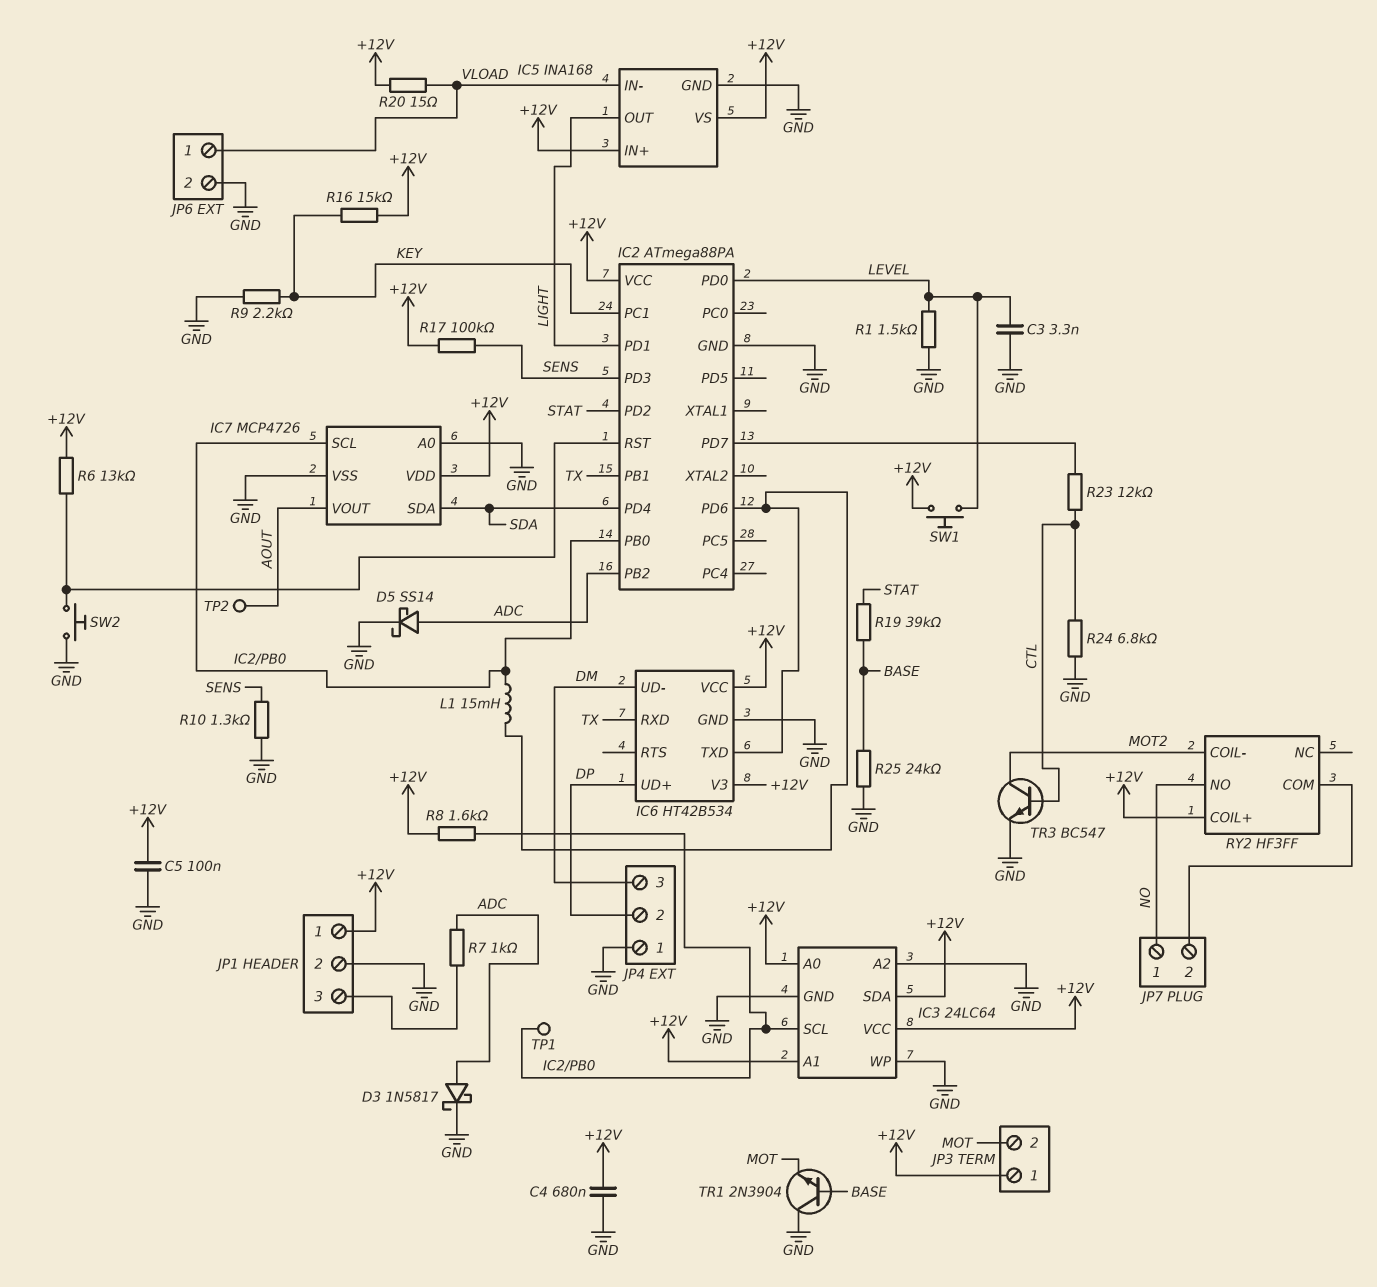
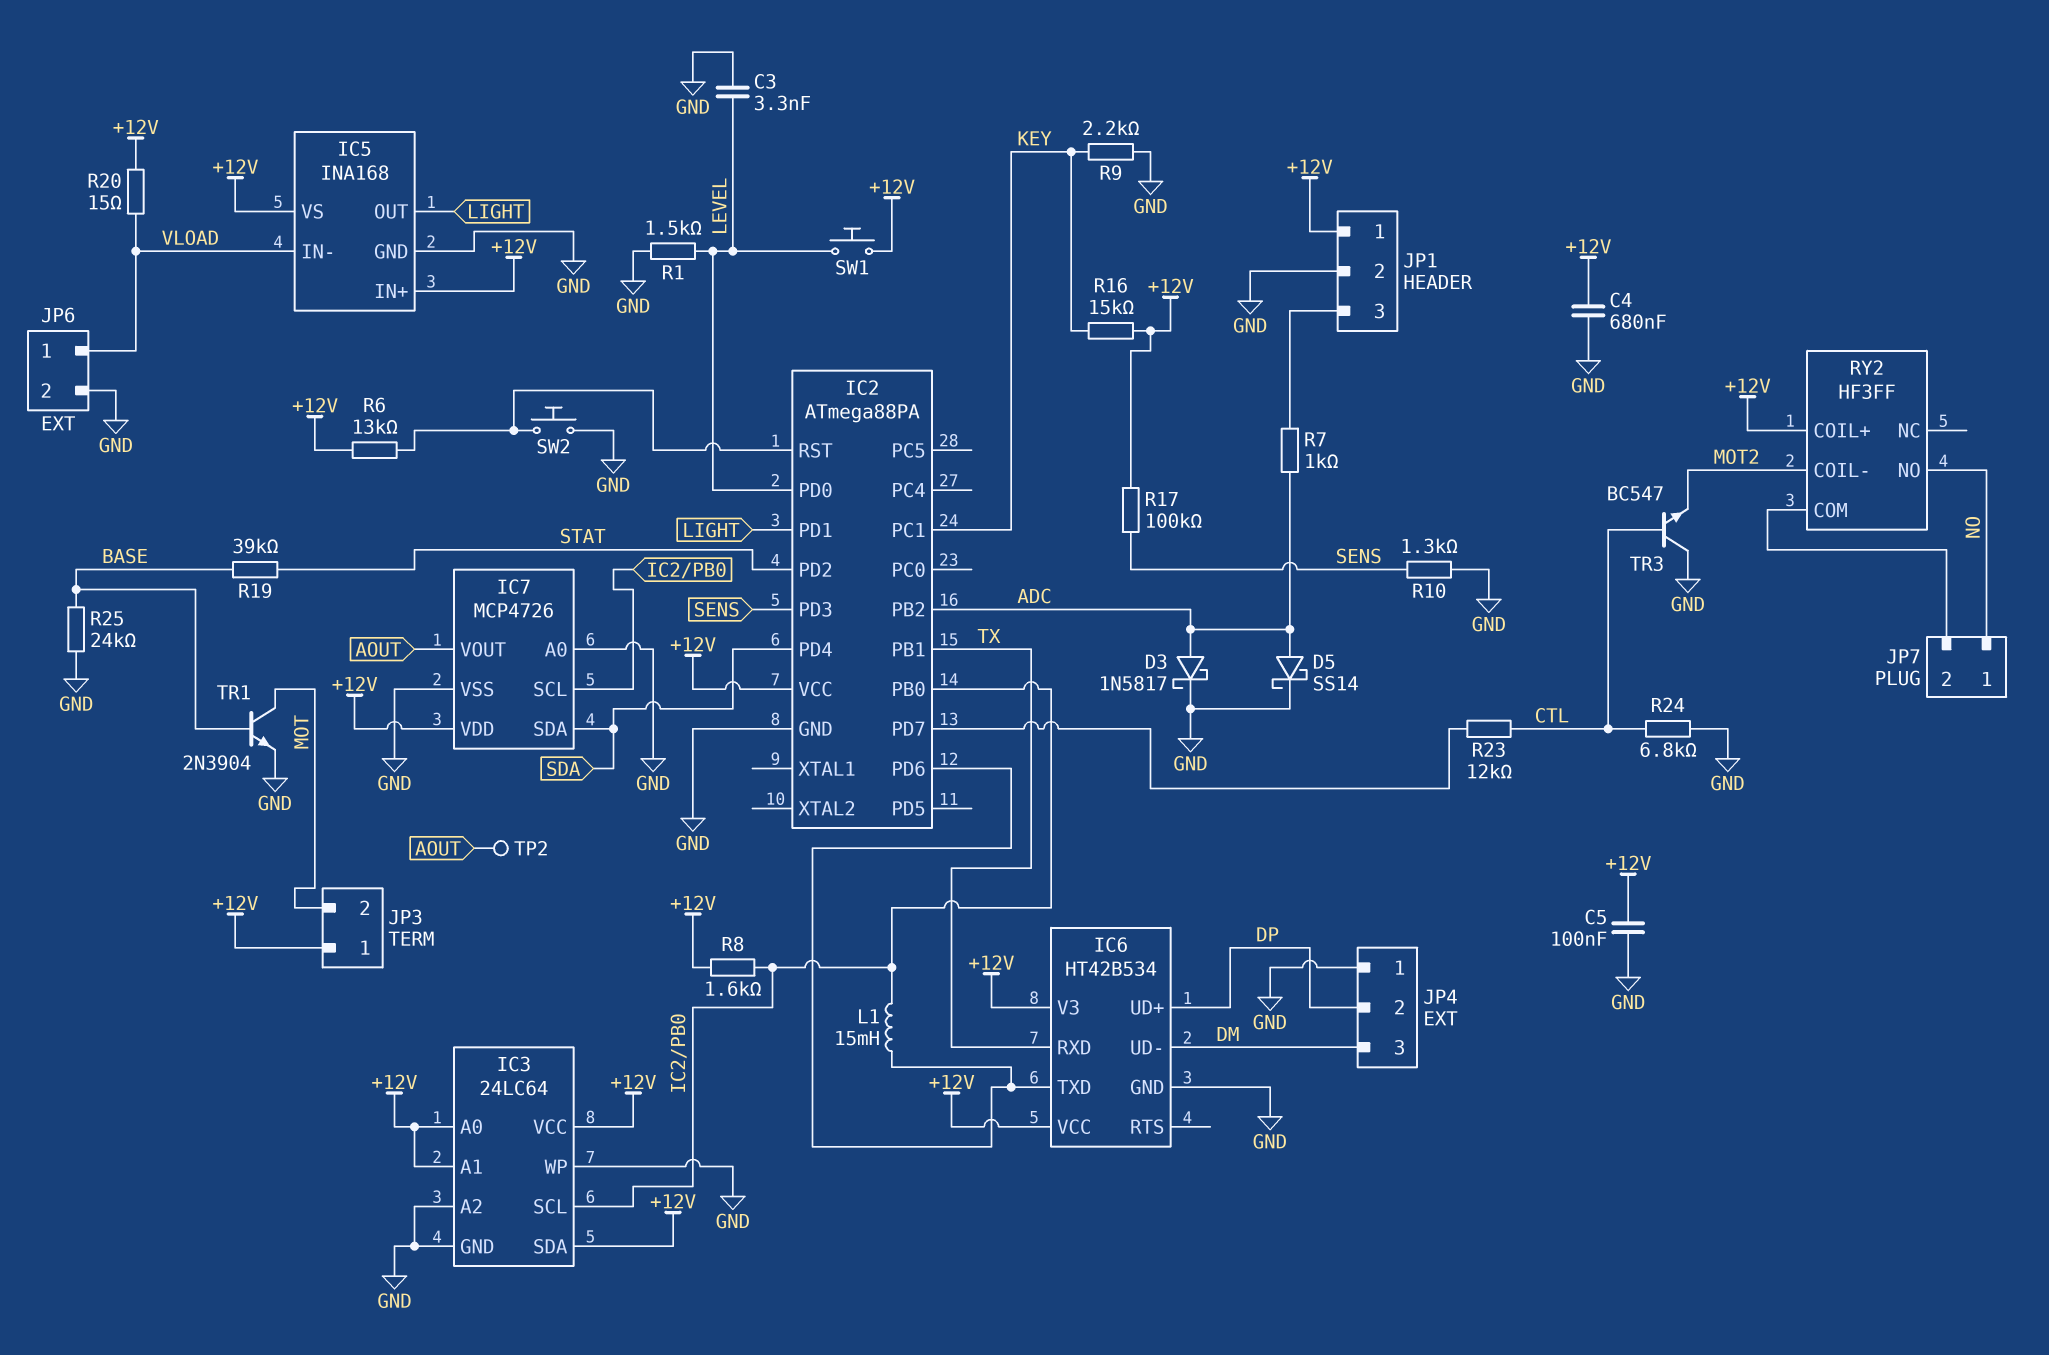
TP1: test point (IC2/PB0) -> none
TR1: NPN 2N3904 (B BASE, C GND, E MOT) -> NPN 2N3904 (B BASE, C MOT, E GND)
TR3: NPN BC547 (B CTL, C MOT2, E GND) -> NPN BC547 (B CTL, C GND, E MOT2)

